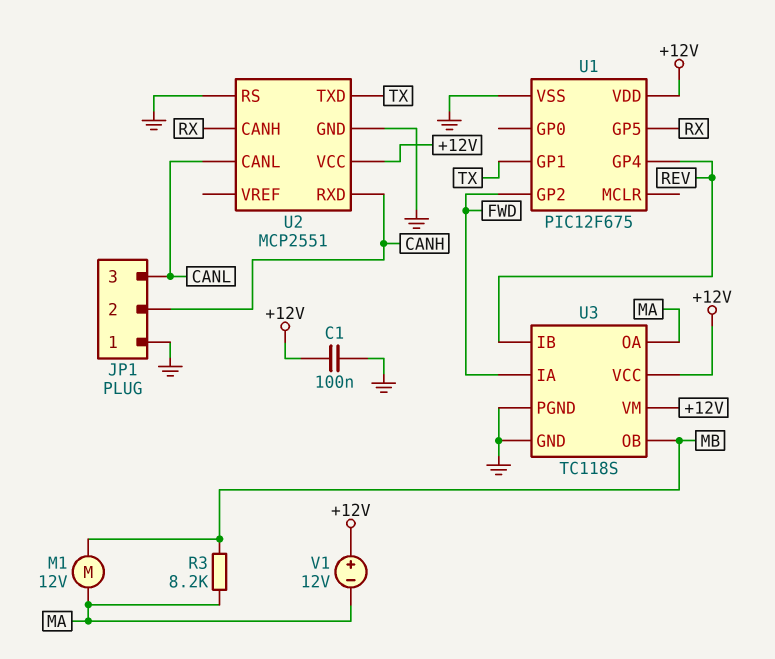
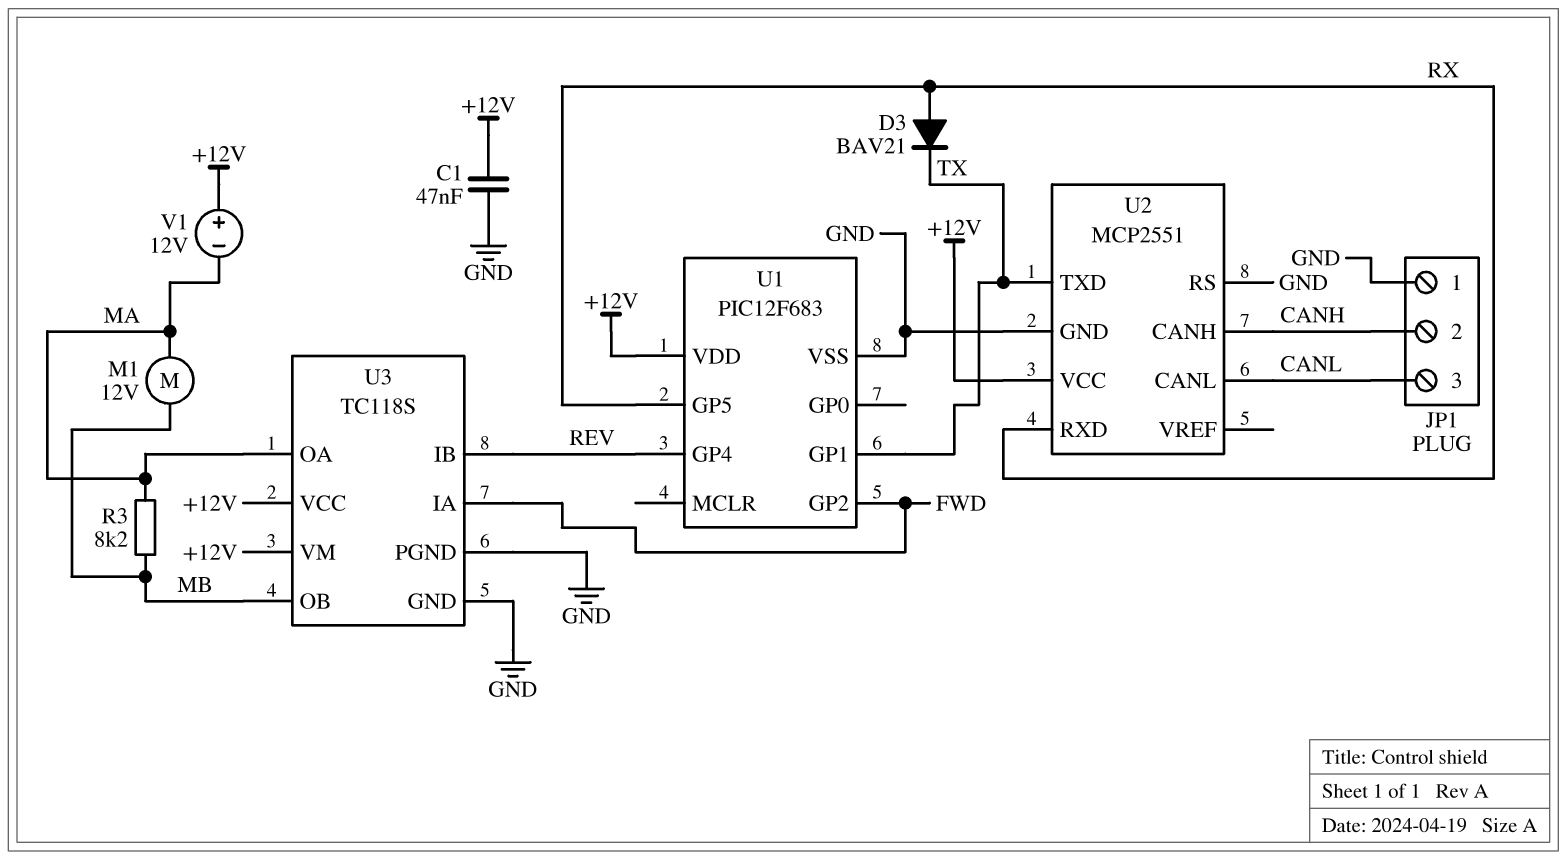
C1: 100nF (+12V, GND) -> 47nF (+12V, GND)
D3: none -> diode BAV21 (A RX, K TX)
U1: PIC12F675 -> PIC12F683
U2 pin CANH: RX -> CANH
U2 pin RXD: CANH -> RX

